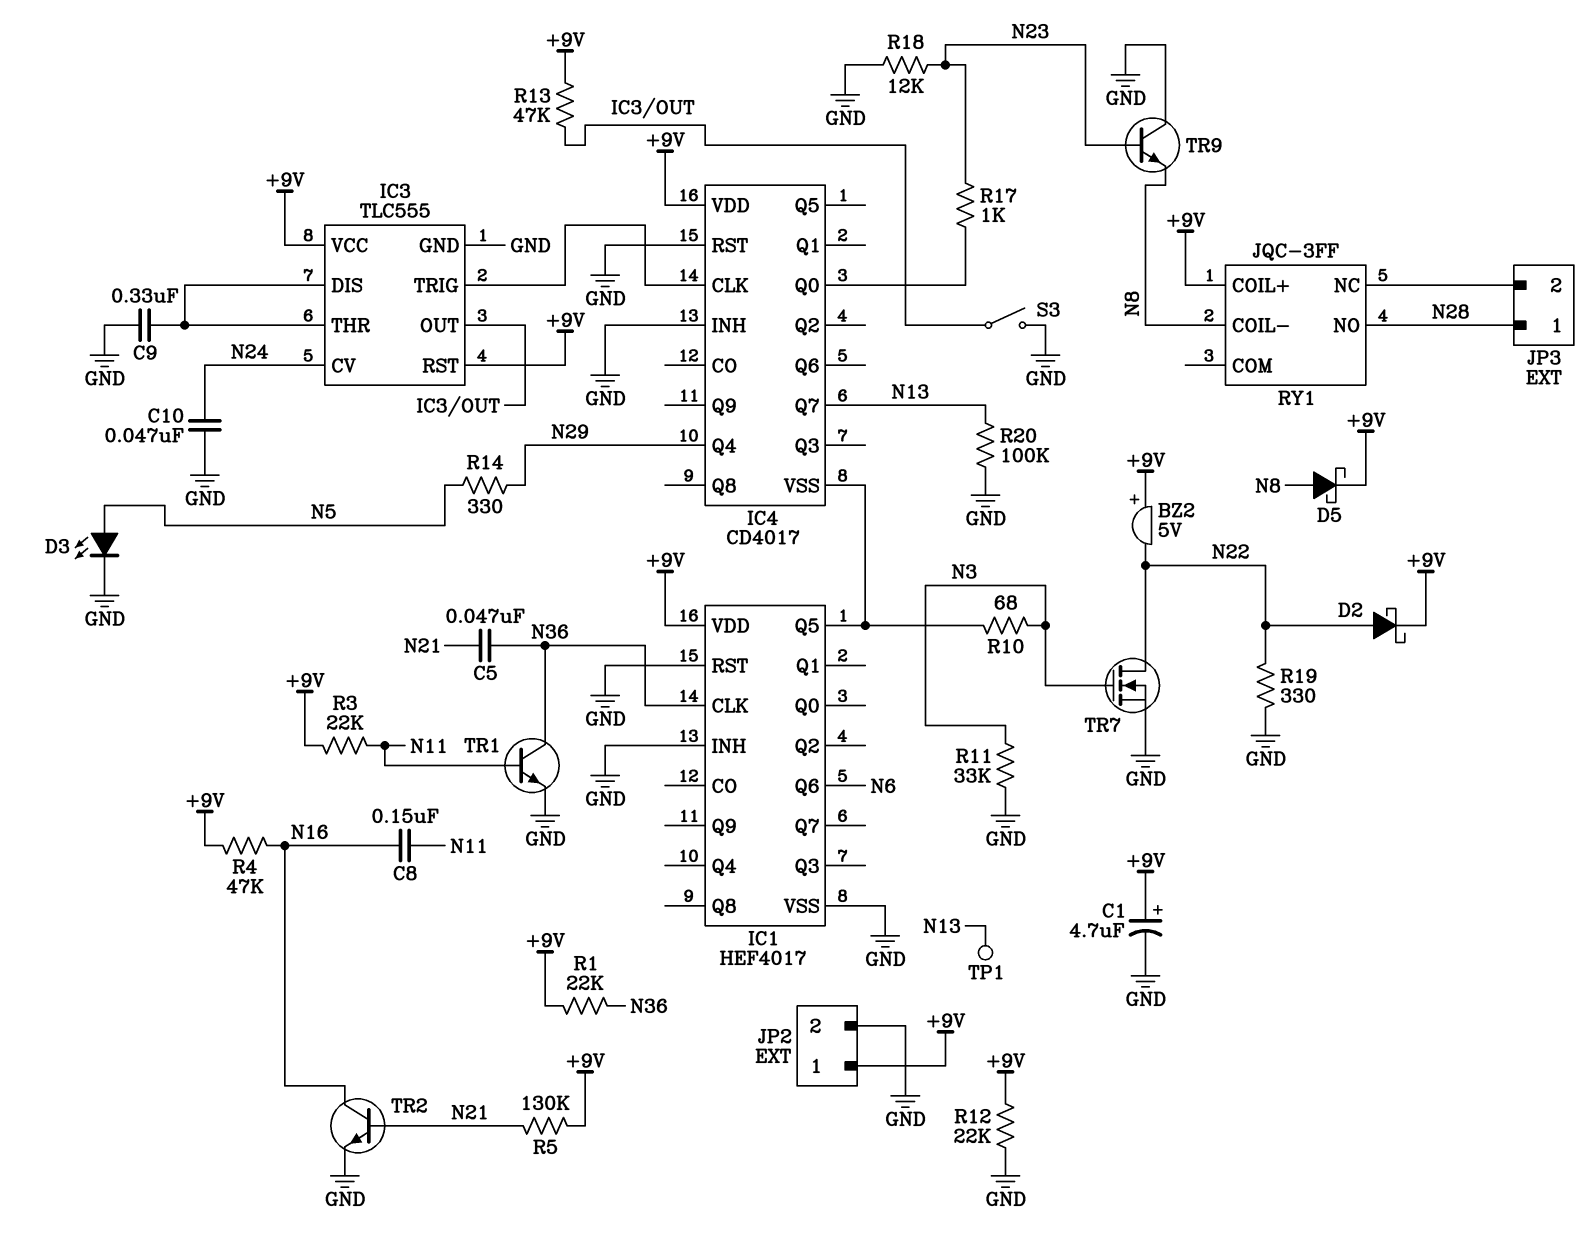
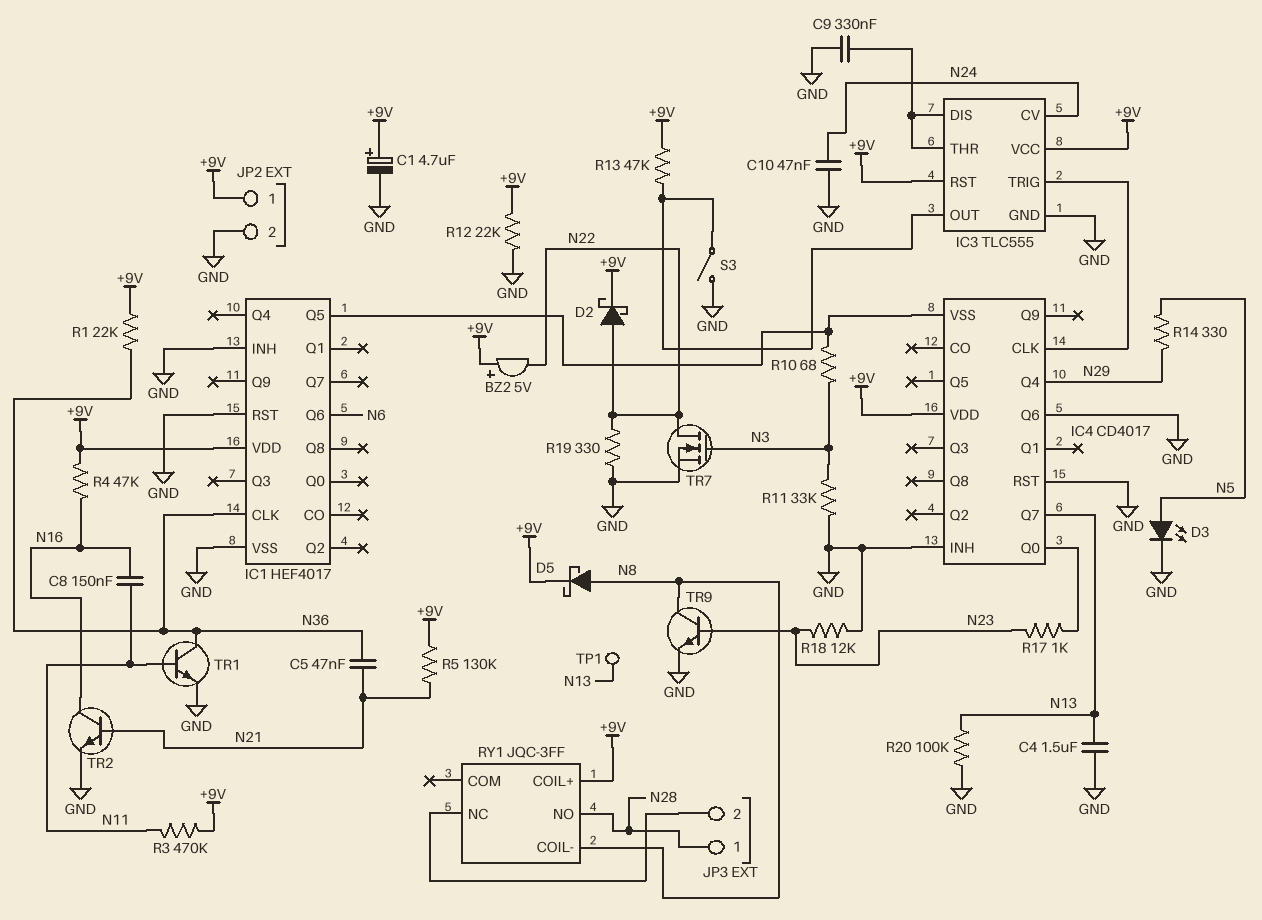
C4: none -> 1.5uF (GND, N13)
IC4 pin Q6: none -> GND
R3: 22k (+9V, N11) -> 470k (+9V, N11)
TR9: NPN (B N23, C GND, E N8) -> NPN (B N23, C N8, E GND)

